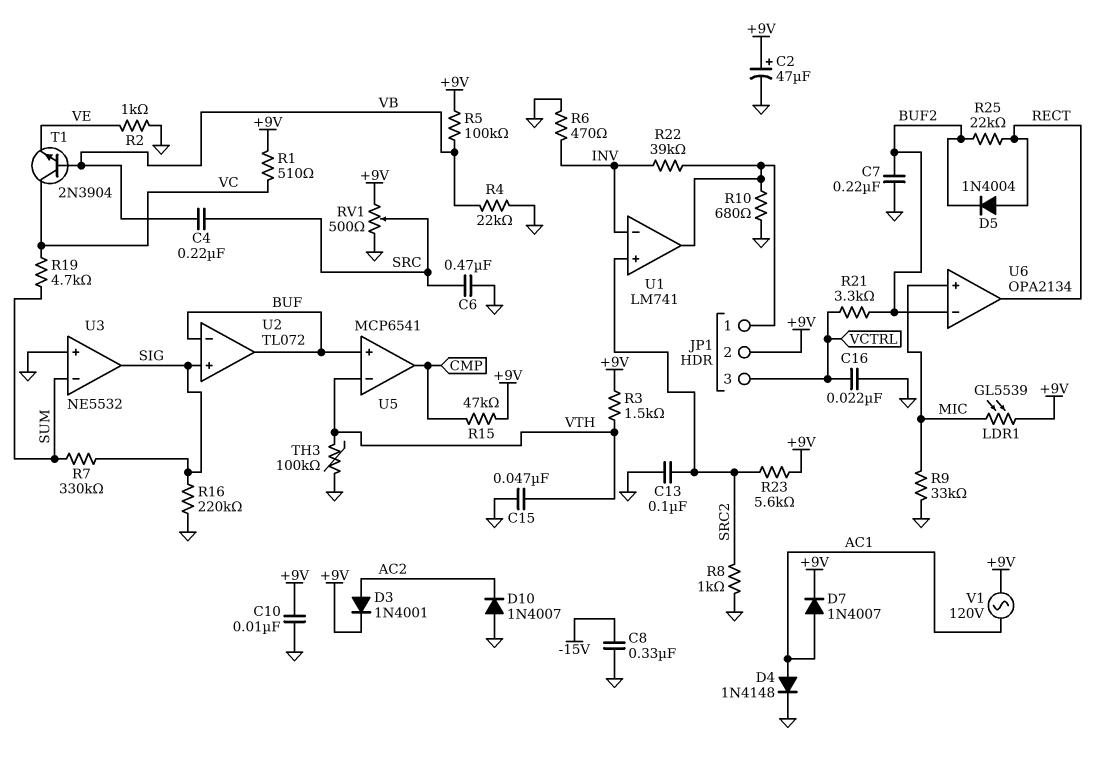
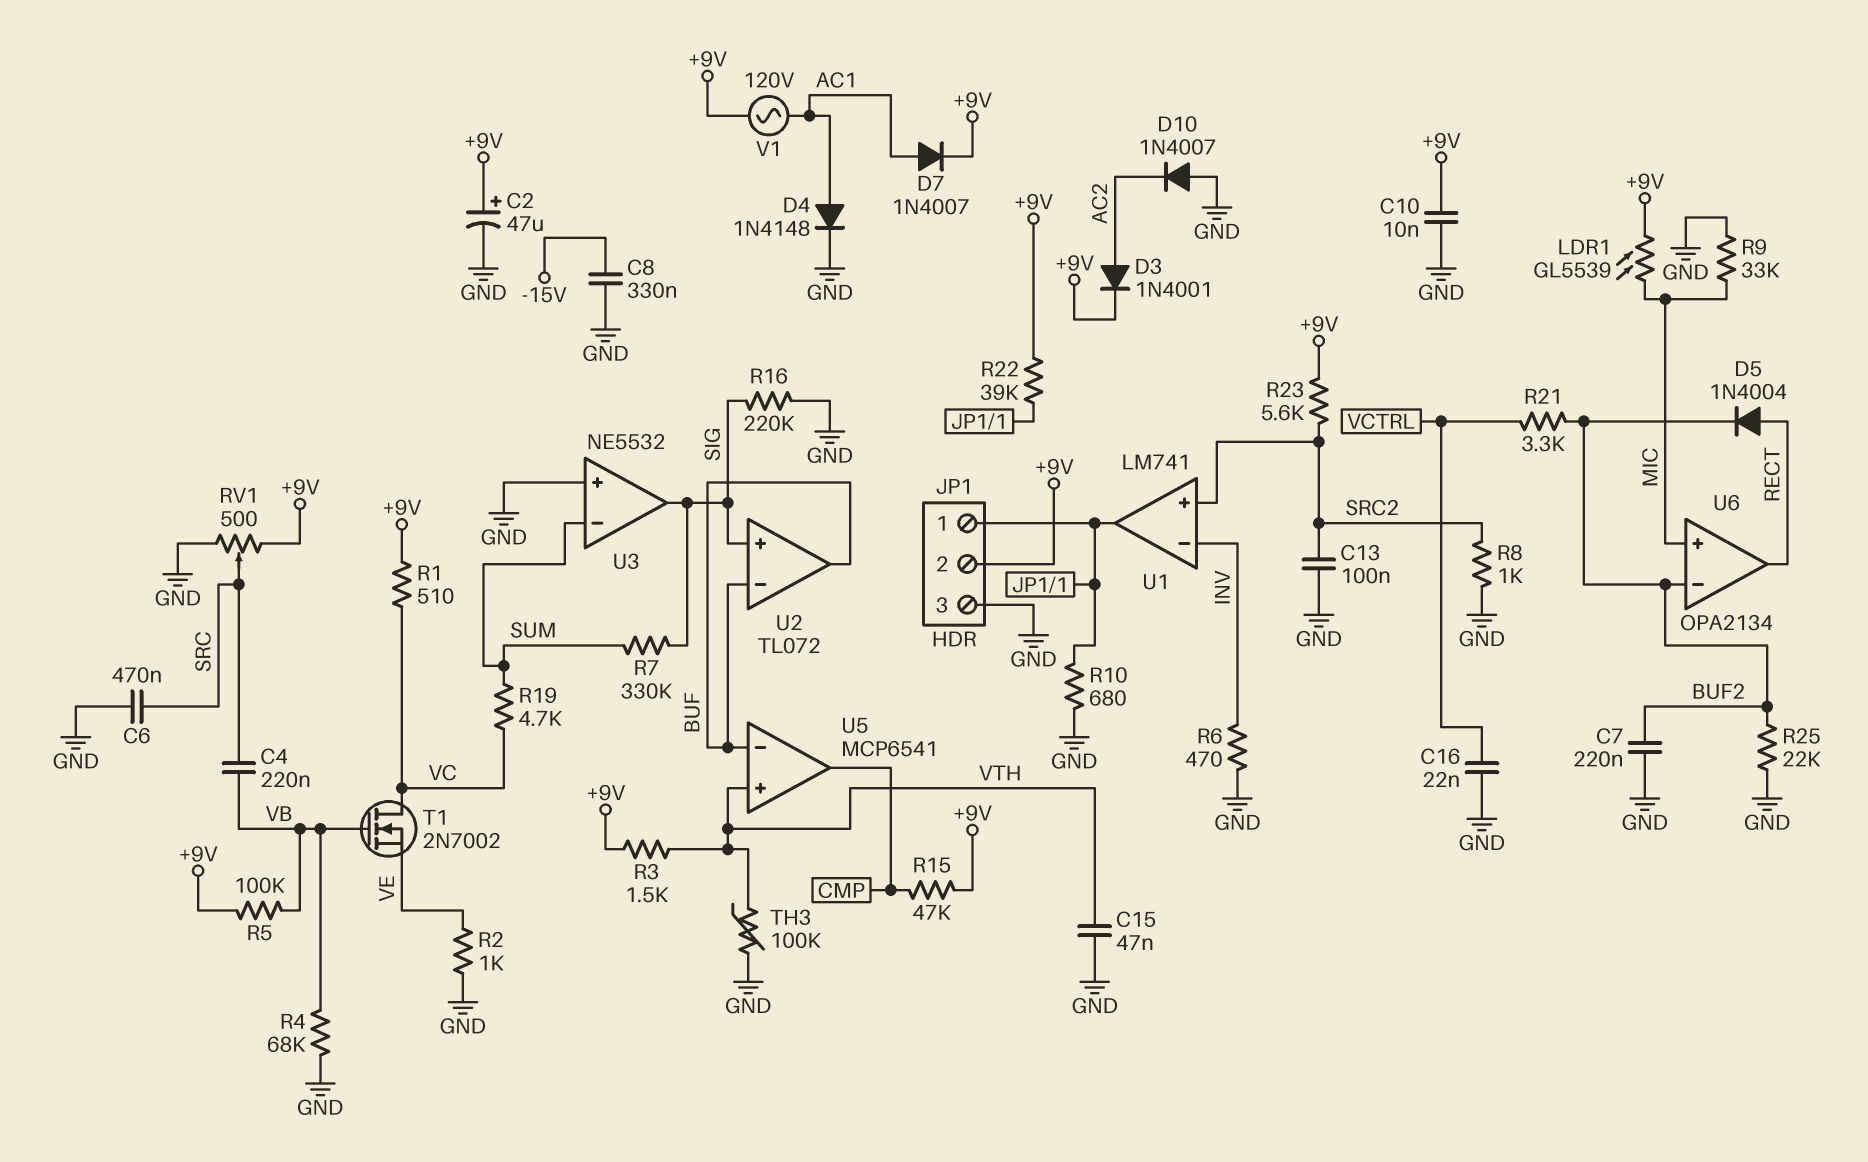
JP1 pin 3: VCTRL -> GND
R4: 22k (GND, VB) -> 68k (GND, VB)
R22: 39k (INV, JP1/1) -> 39k (+9V, JP1/1)
R25: 22k (BUF2, RECT) -> 22k (BUF2, GND)
T1: NPN 2N3904 (B VB, C VC, E VE) -> NMOS 2N7002 (G VB, D VC, S VE)
U5 pin in+: BUF -> VTH
U5 pin in-: VTH -> BUF

